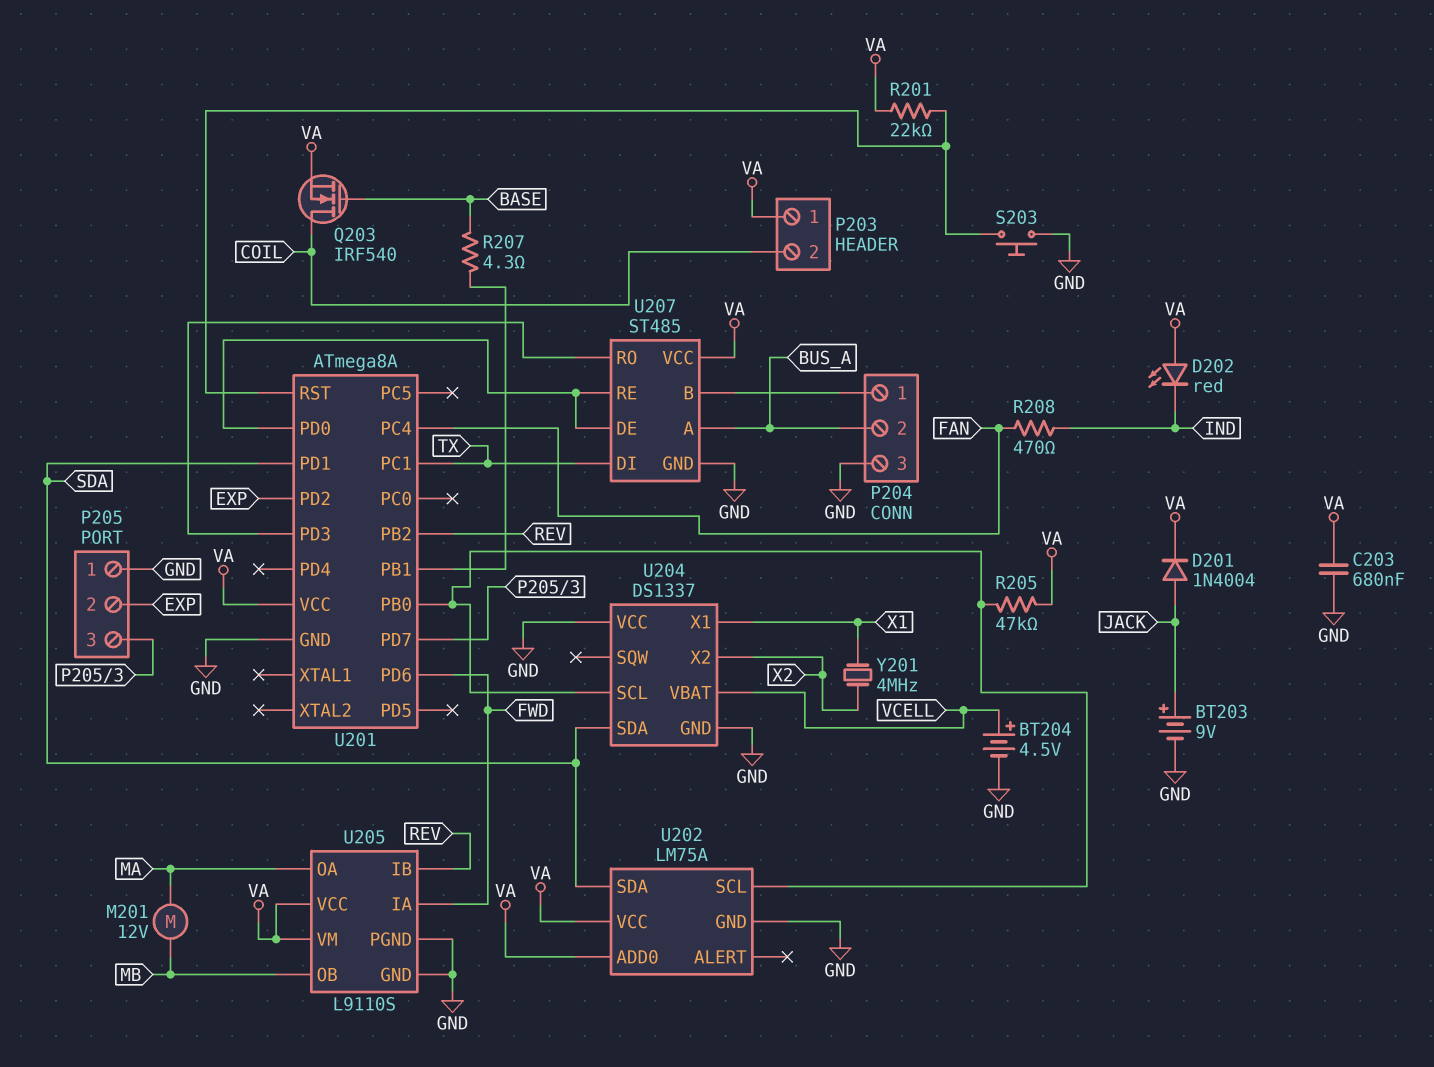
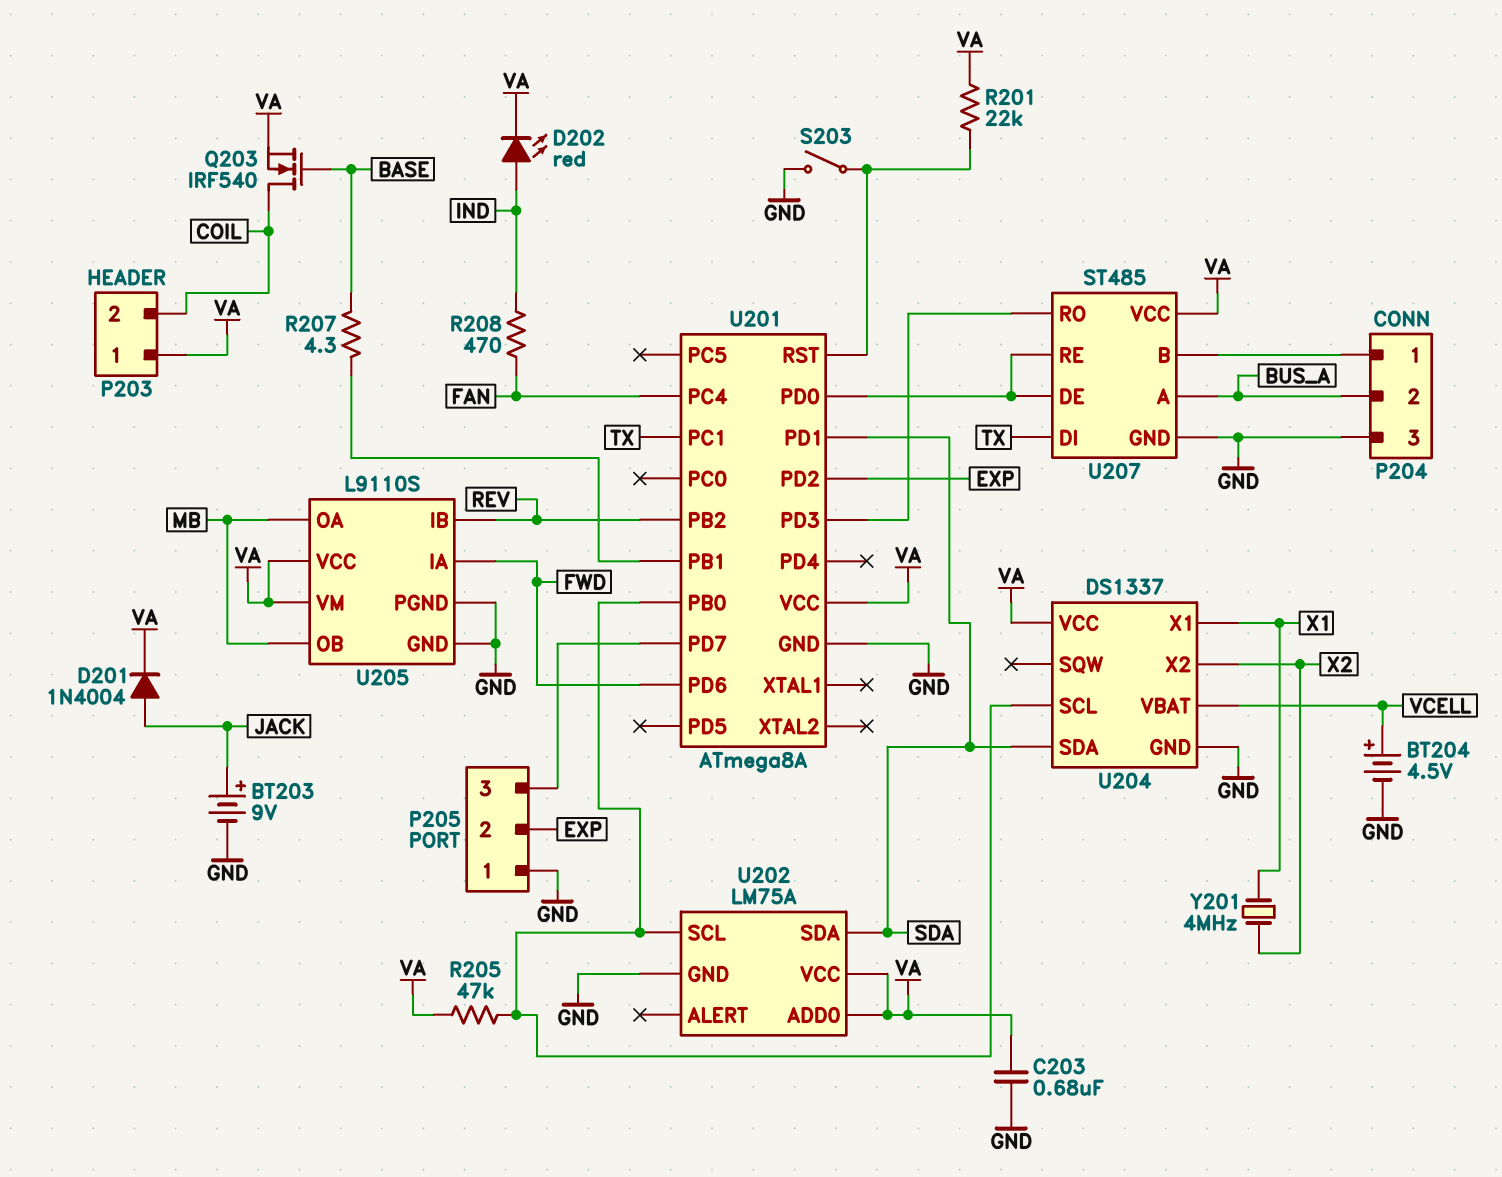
D202: LED red (A VA, K IND) -> LED red (A IND, K VA)
M201: motor 12V (MA, MB) -> none
S203: button (GND, U201/RST) -> switch (GND, U201/RST)
U204 pin VCC: GND -> VA
U205 pin OA: MA -> MB

